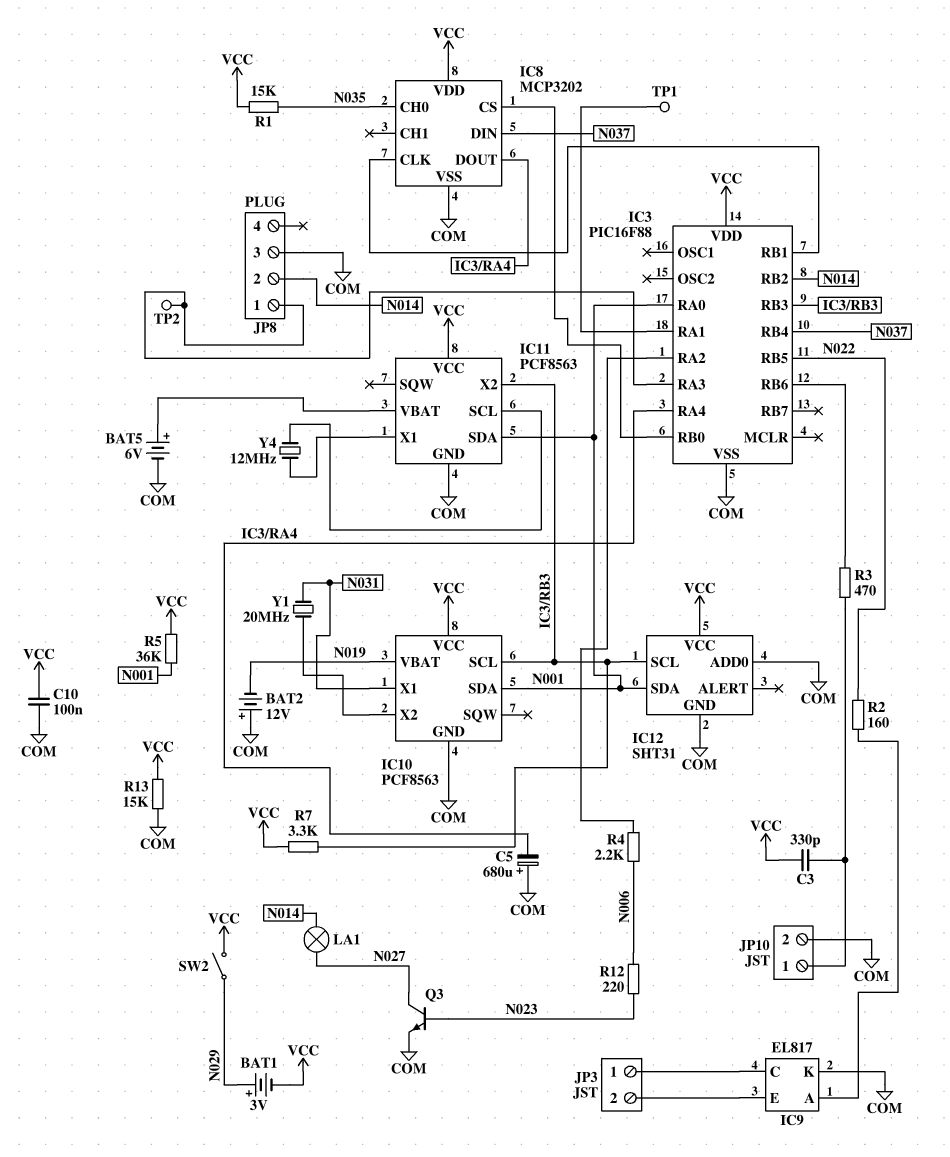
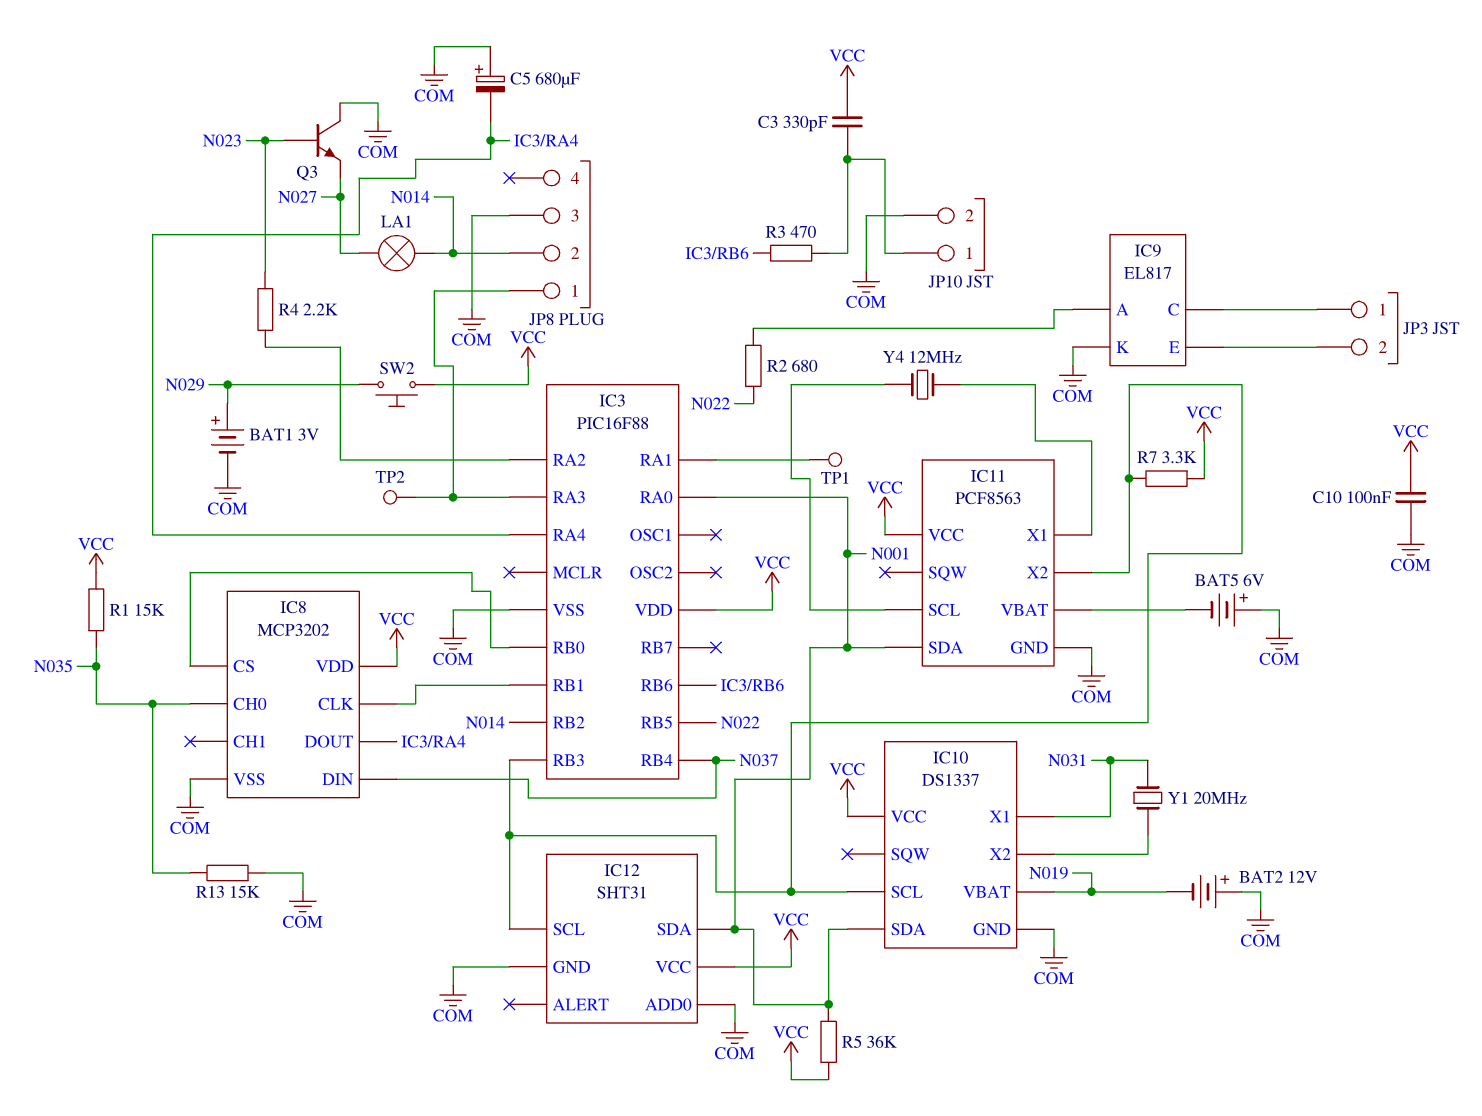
BAT1: 3V (plus N029, minus VCC) -> 3V (plus N029, minus COM)
BAT5: 6V (plus IC11/VBAT, minus COM) -> 6V (plus COM, minus IC11/VBAT)
IC10: PCF8563 -> DS1337
Q3: NPN (B N023, C N027, E COM) -> NPN (B N023, C COM, E N027)
R2: 160 (IC9/A, N022) -> 680 (IC9/A, N022)
R4: 2.2k (IC3/RA2, N006) -> 2.2k (IC3/RA2, N023)
R12: 220 (N006, N023) -> none
R13: 15k (COM, VCC) -> 15k (COM, N035)
SW2: switch (N029, VCC) -> button (N029, VCC)

